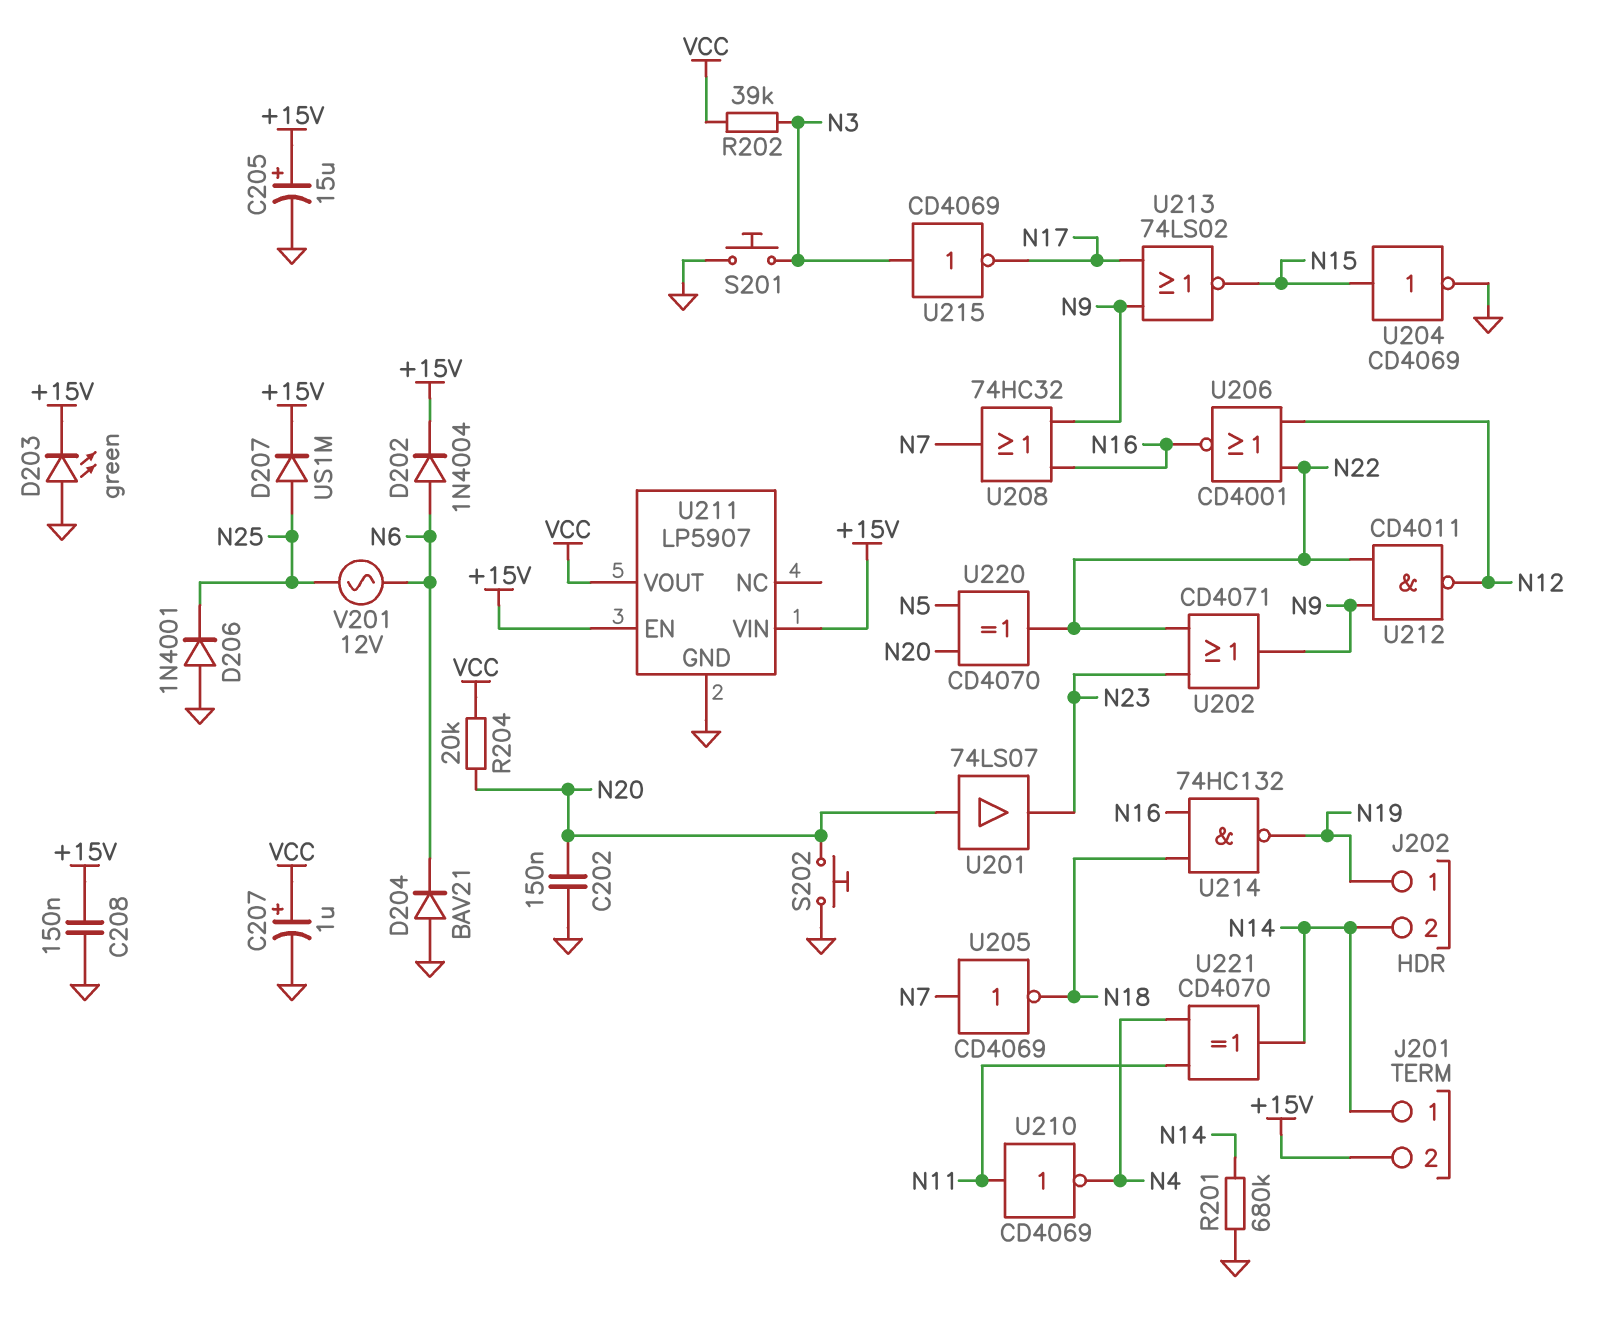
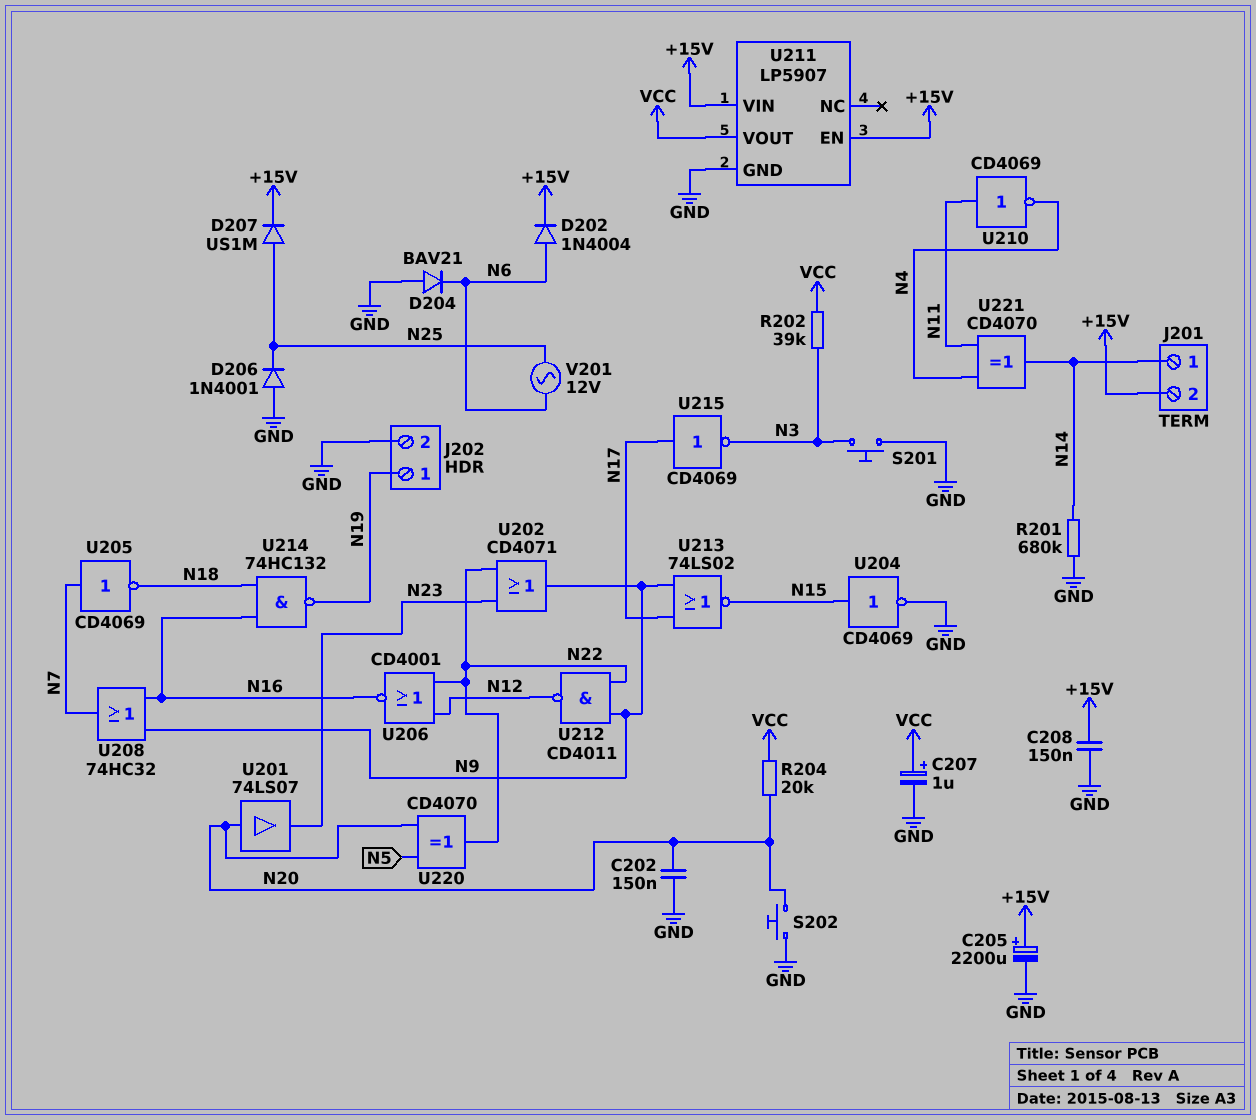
C205: 15uF (plus +15V, minus GND) -> 2200uF (plus +15V, minus GND)
D203: LED green (A GND, K +15V) -> none
J202 pin 2: N14 -> GND
U215: NOT CD4069 (in N3, out N17) -> NOT CD4069 (in N17, out N3)

